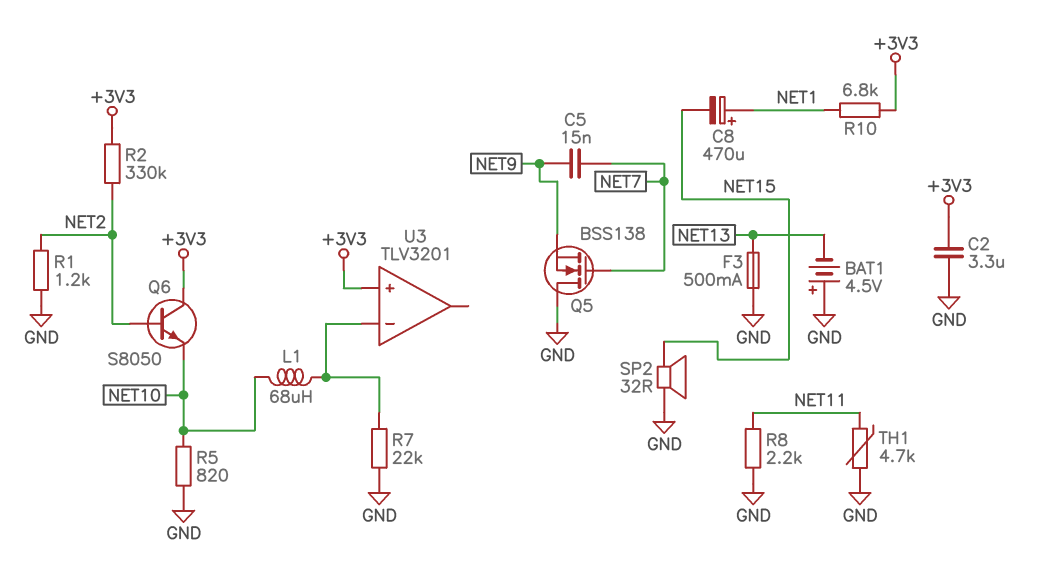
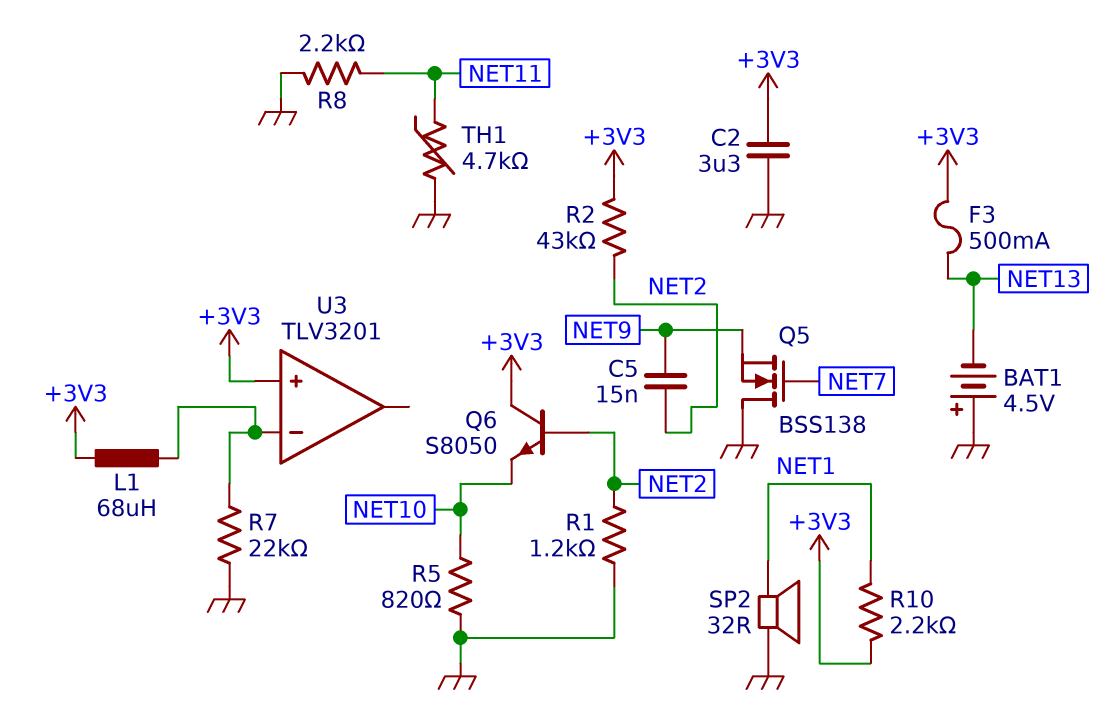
C5: 15nF (NET7, NET9) -> 15nF (NET2, NET9)
C8: 470uF (plus NET1, minus NET15) -> none
F3: 500mA (GND, NET13) -> 500mA (+3V3, NET13)
L1: 68uH (NET10, U3/in-) -> 68uH (+3V3, U3/in-)
R2: 330k (+3V3, NET2) -> 43k (+3V3, NET2)
R10: 6.8k (+3V3, NET1) -> 2.2k (+3V3, NET1)
SP2: speaker 32R (GND, NET15) -> speaker 32R (GND, NET1)

